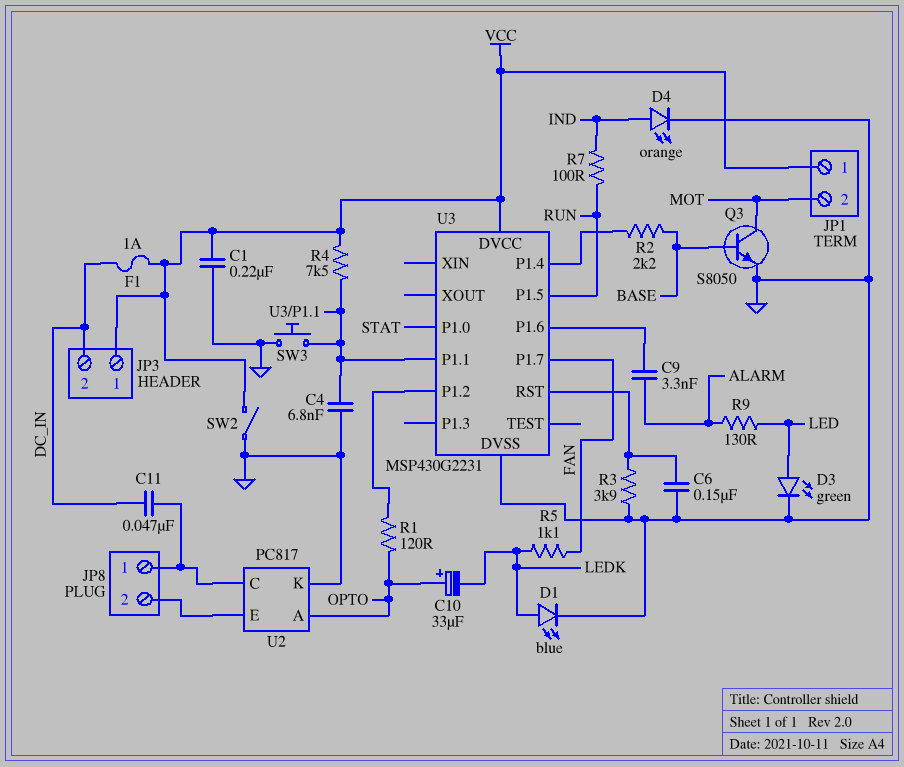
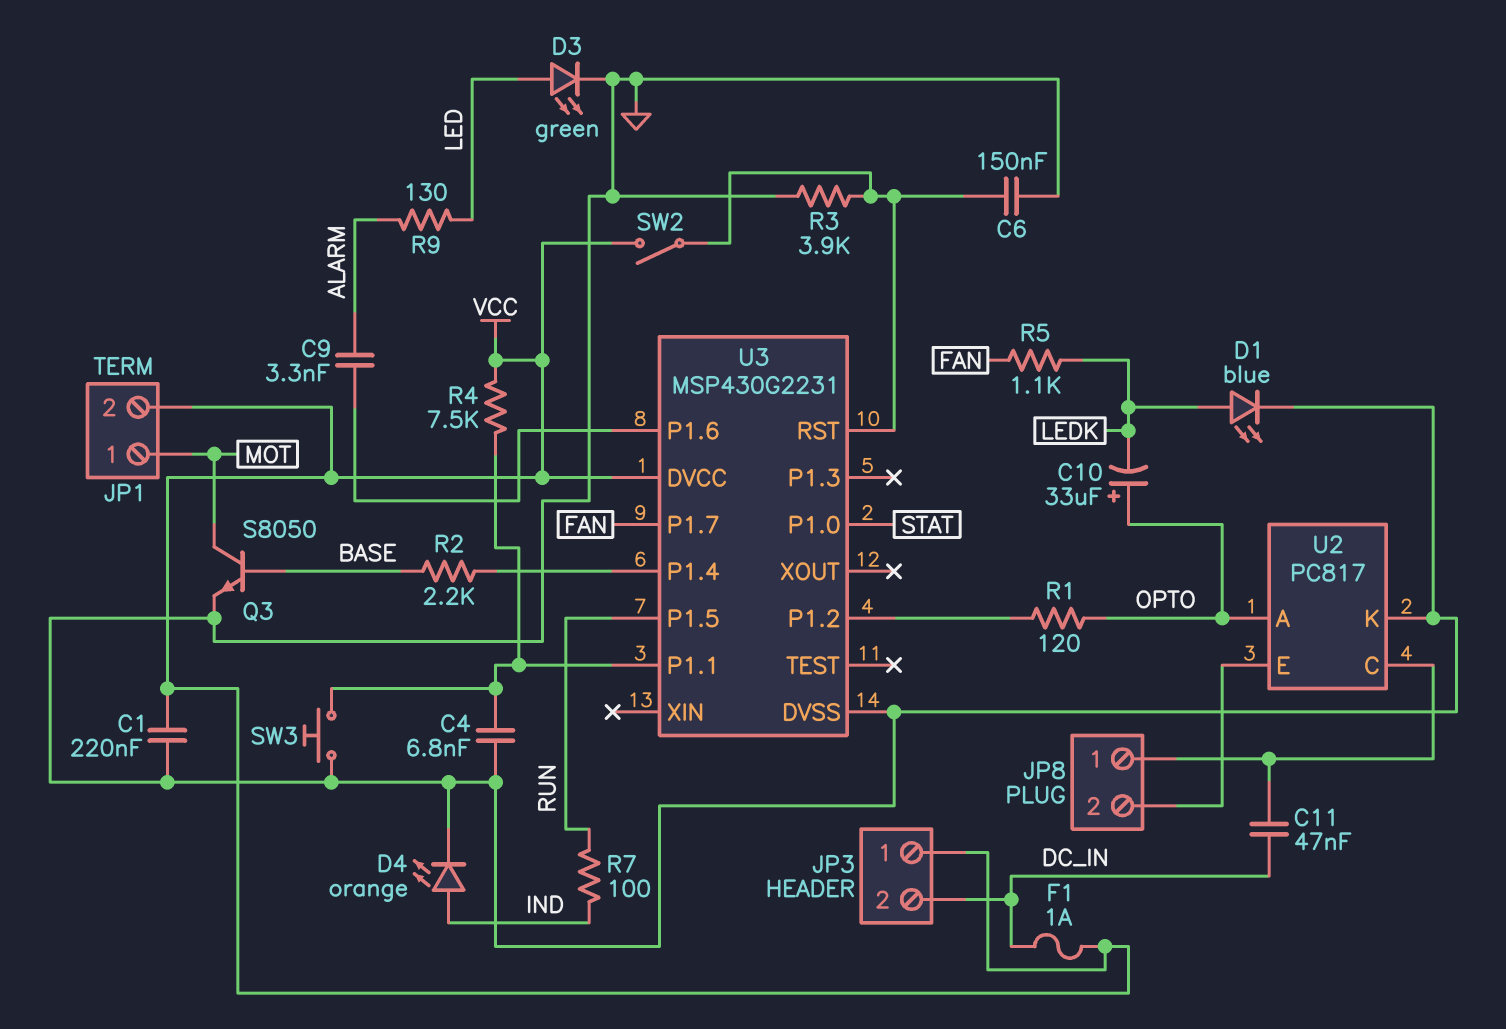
JP1 pin 1: VCC -> MOT
JP1 pin 2: MOT -> VCC
SW2: switch (GND, VCC) -> switch (U3/RST, VCC)

